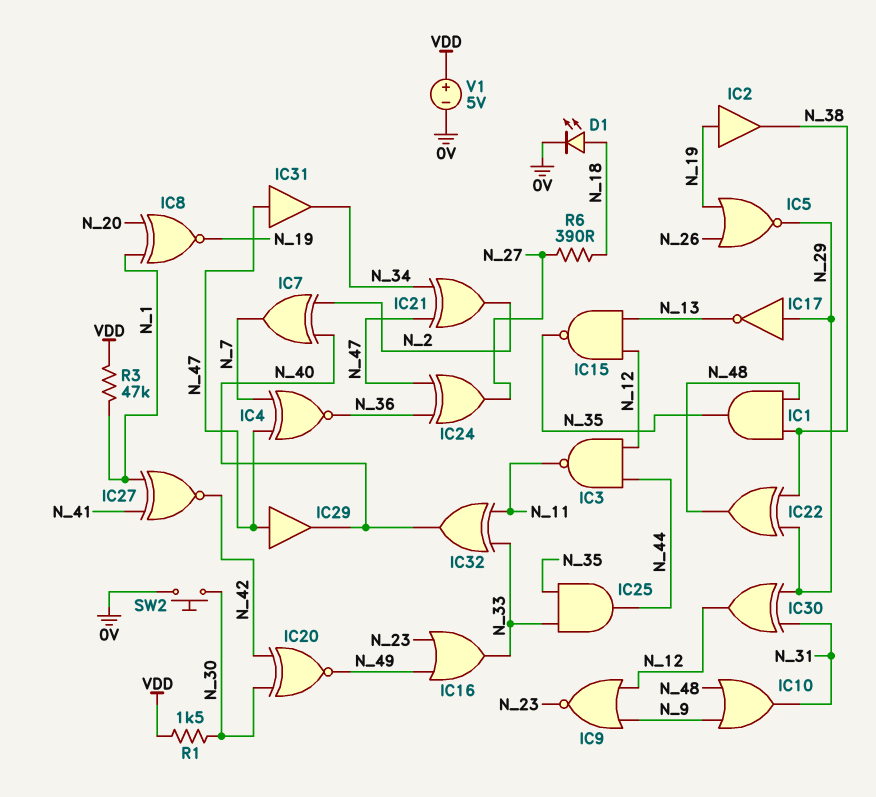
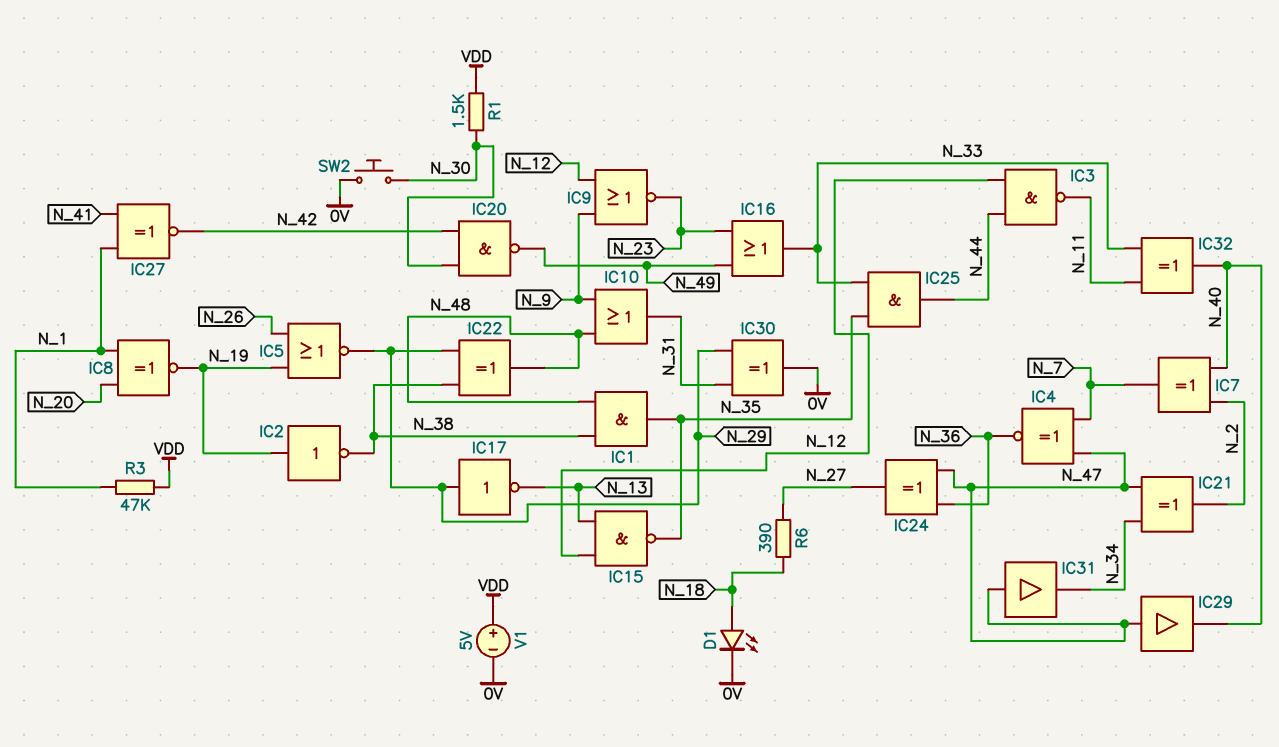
IC2: buffer (in N_19, out N_38) -> NOT (in N_19, out N_38)
IC20: XNOR (in N_30, in N_42, out N_49) -> NAND (in N_30, in N_42, out N_49)
IC30: XOR (in N_29, in N_31, out N_12) -> XOR (in N_29, in N_31, out 0V)

